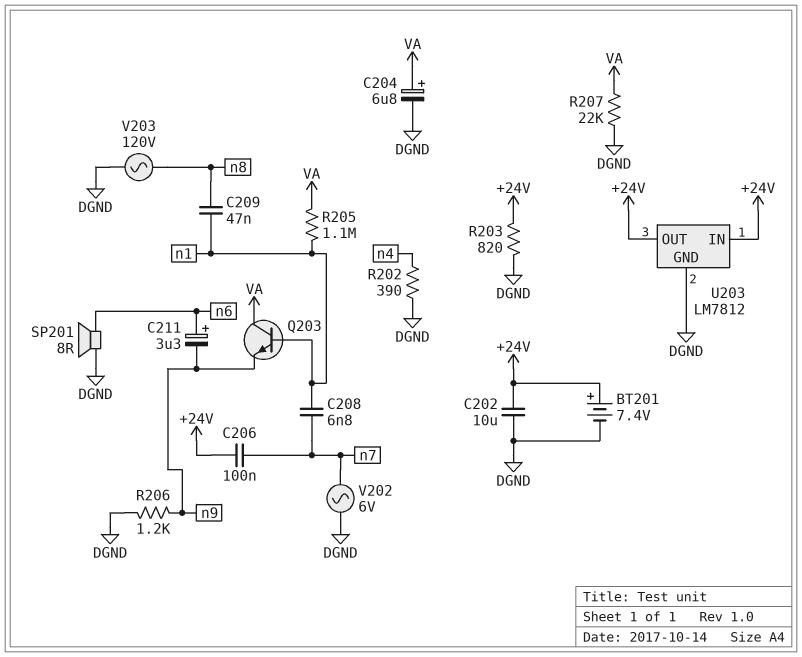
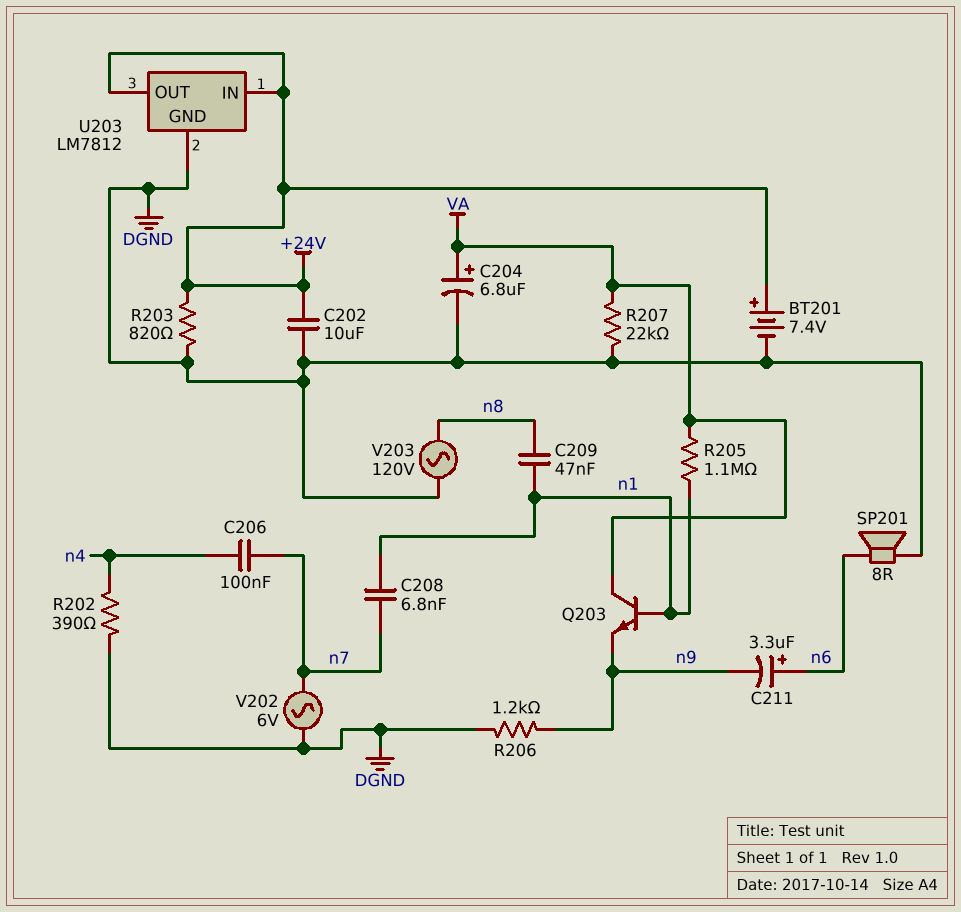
C206: 100nF (+24V, n7) -> 100nF (n4, n7)

